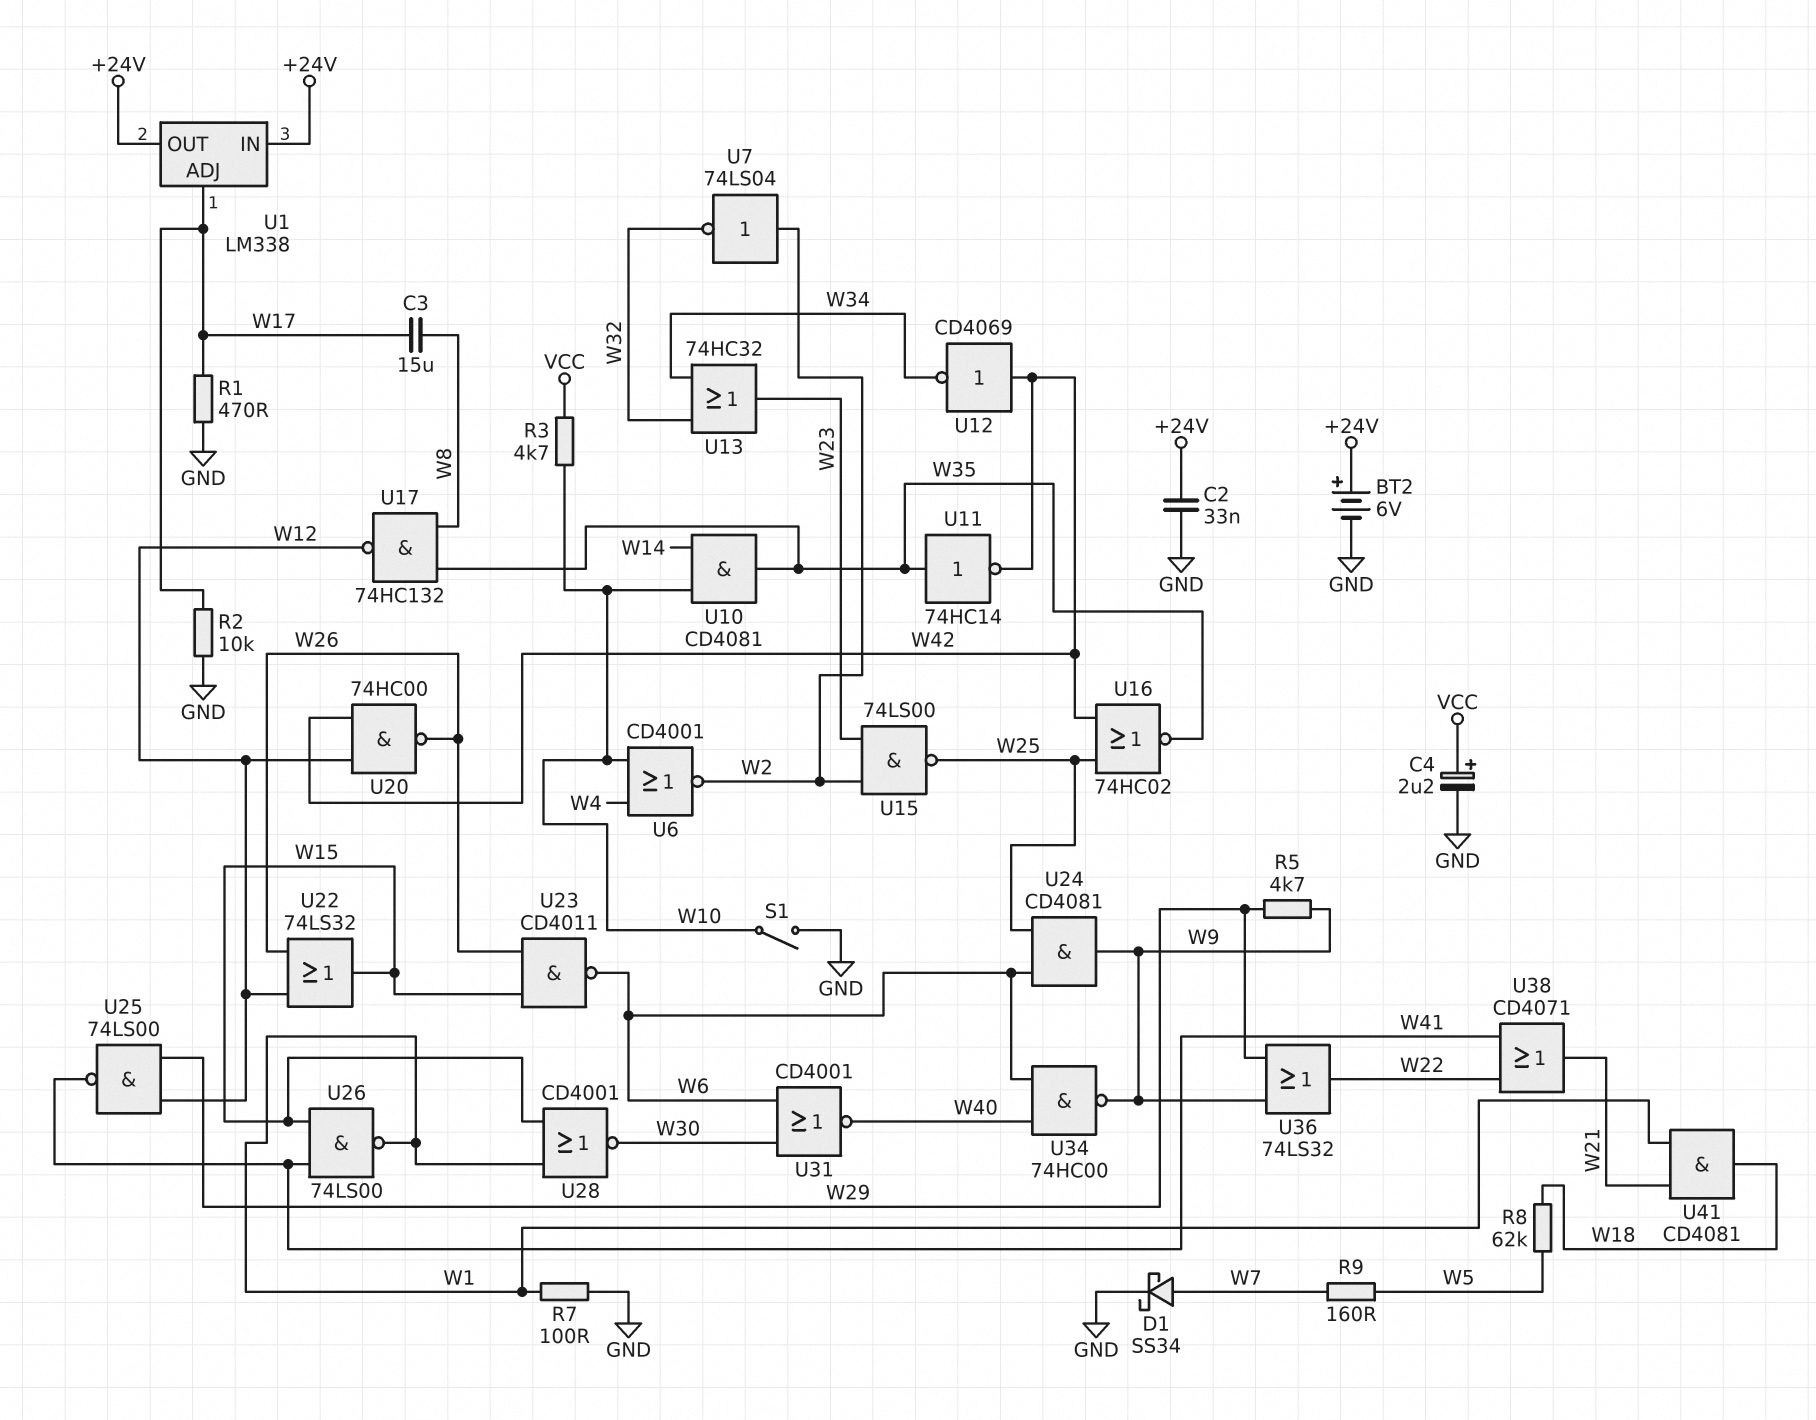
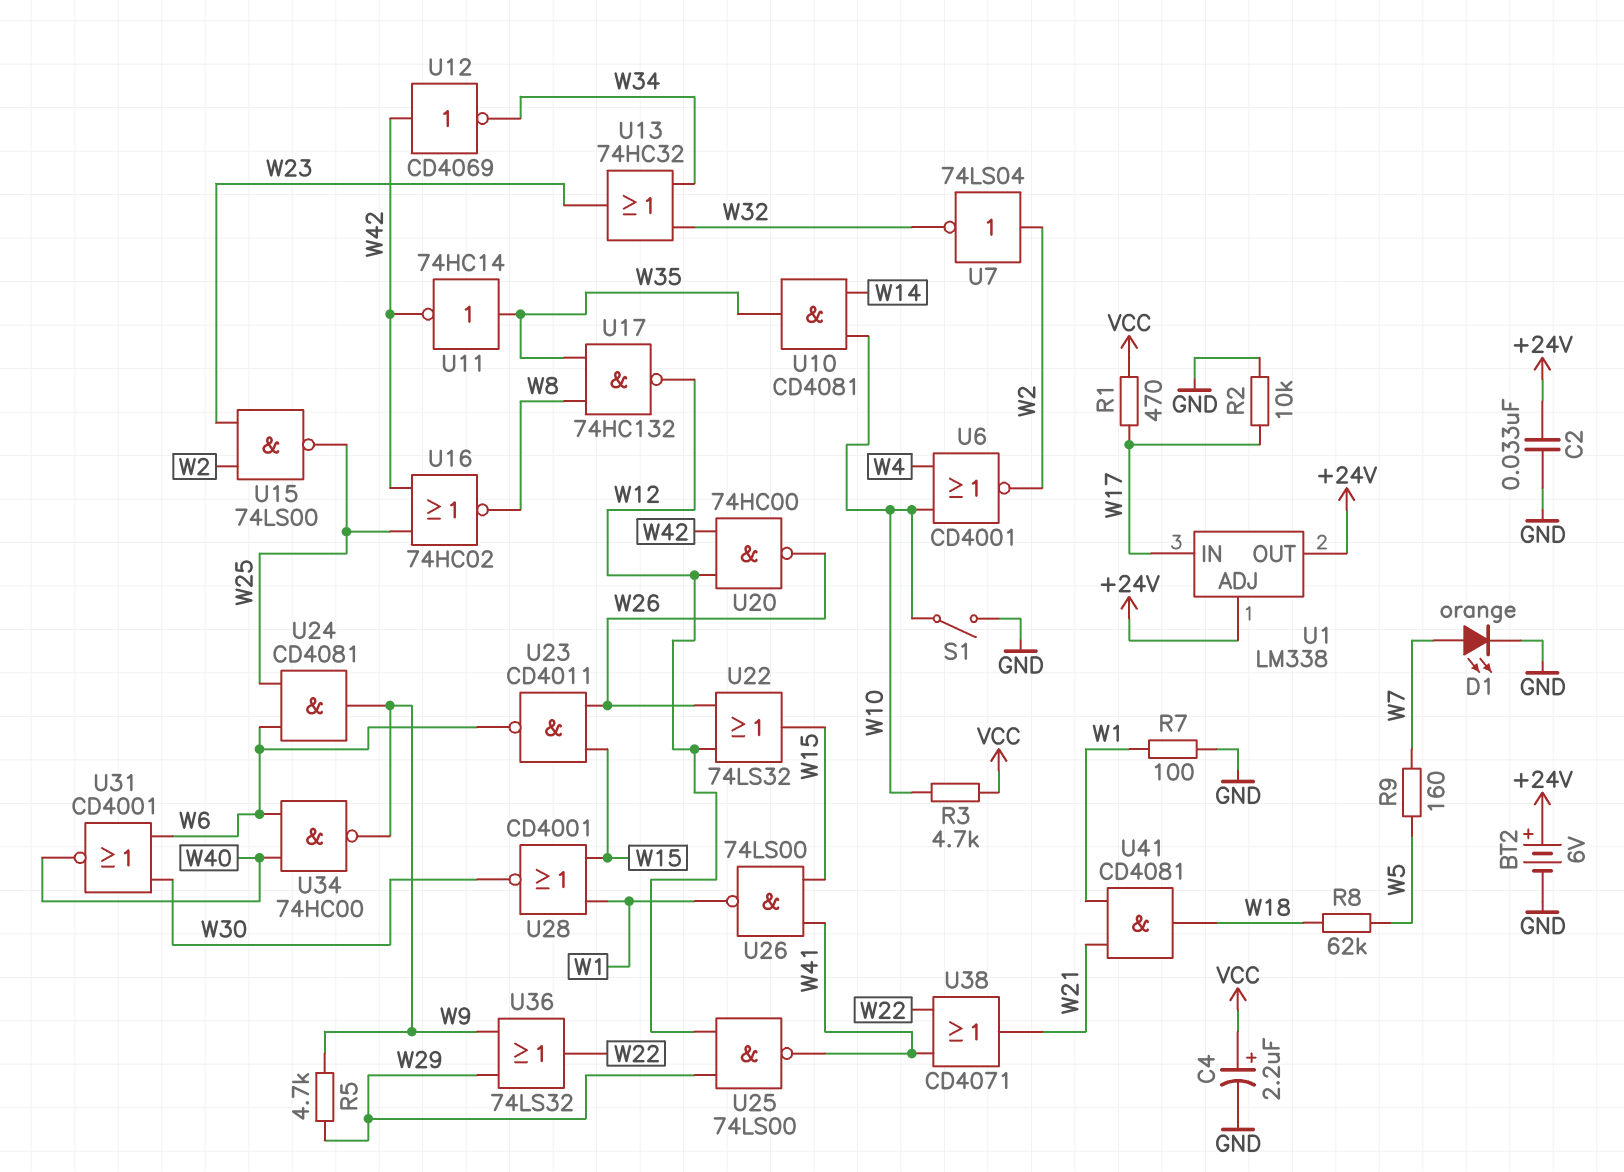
C3: 15uF (W8, W17) -> none
D1: schottky SS34 (A W7, K GND) -> LED orange (A W7, K GND)
R1: 470 (GND, W17) -> 470 (VCC, W17)
U1 pin ADJ: W17 -> +24V
U1 pin IN: +24V -> W17
U16: NOR 74HC02 (in W25, in W42, out W35) -> NOR 74HC02 (in W25, in W42, out W8)

